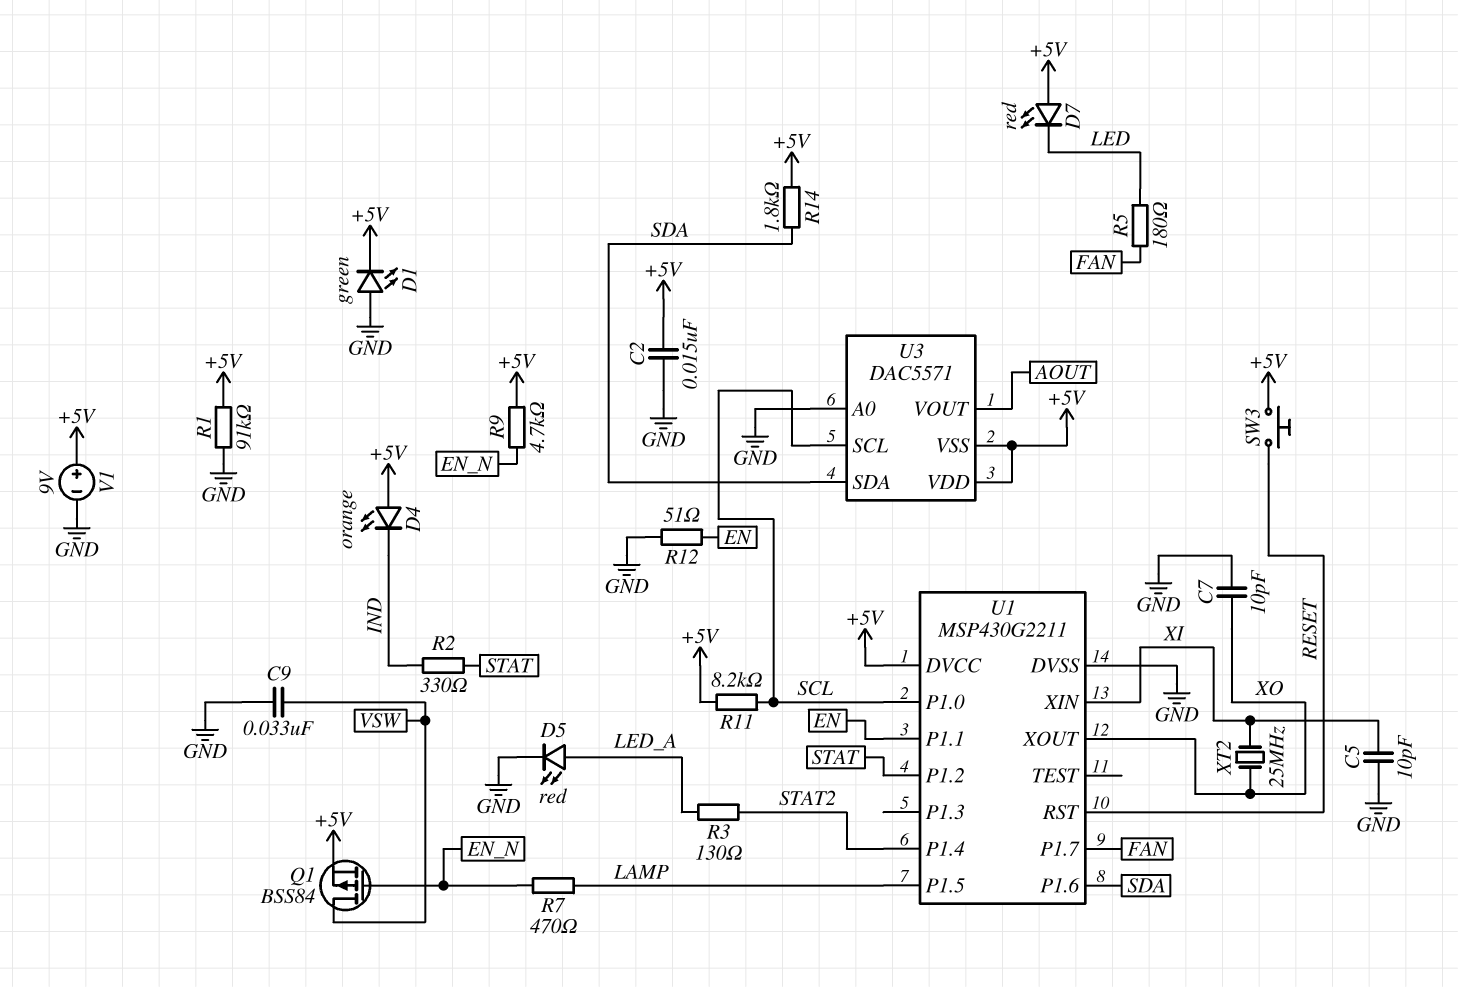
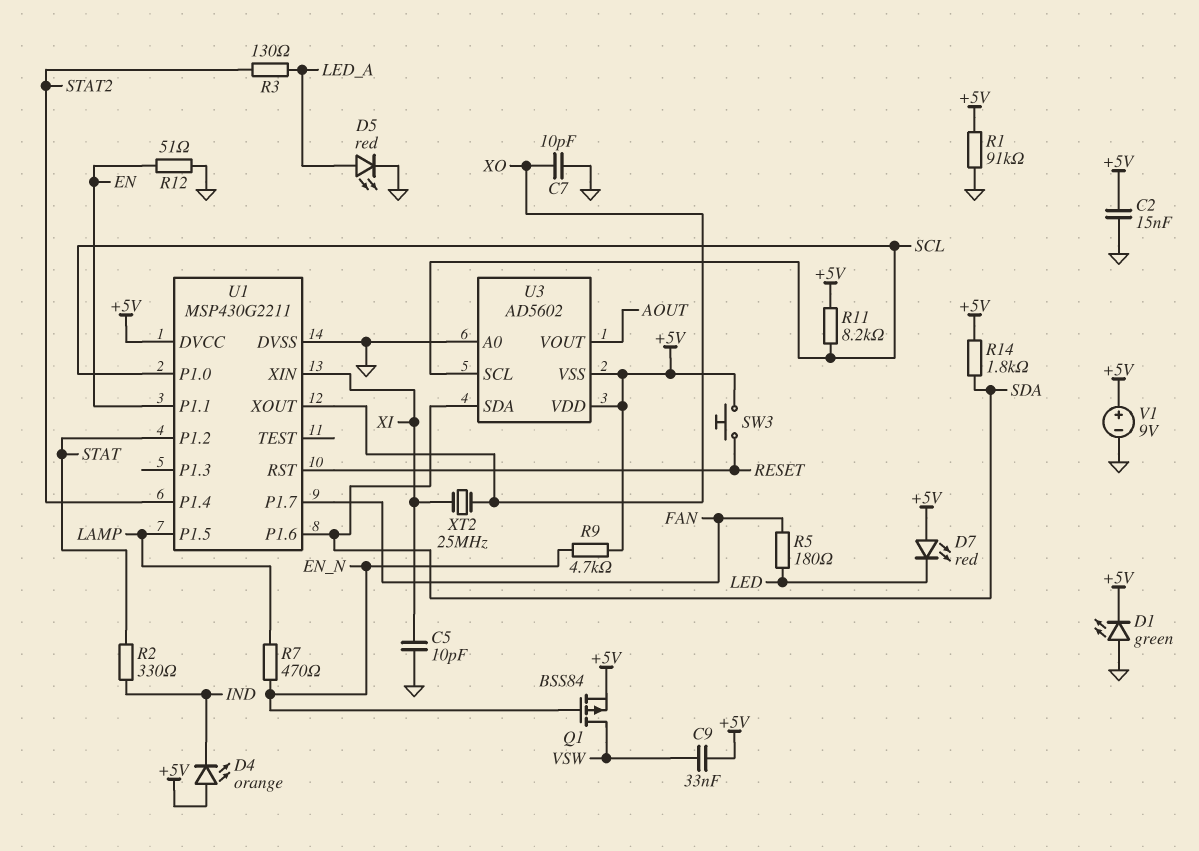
C9: 33nF (GND, VSW) -> 33nF (+5V, VSW)
U3: DAC5571 -> AD5602

